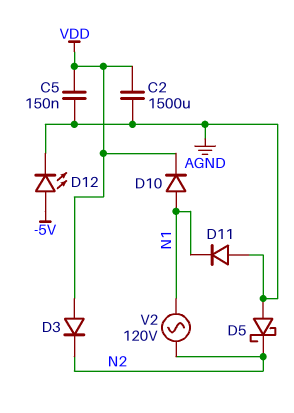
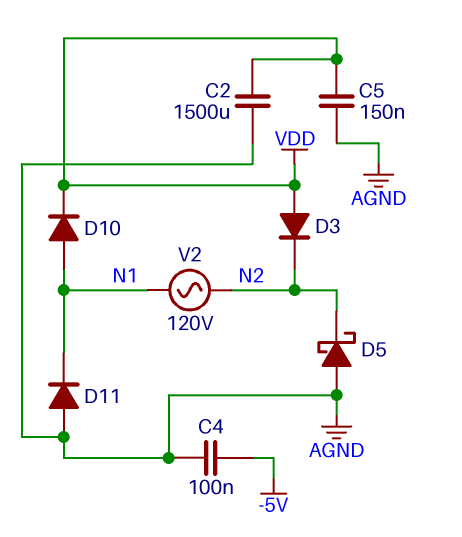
C4: none -> 100nF (-5V, AGND)
D12: LED (A -5V, K AGND) -> none

